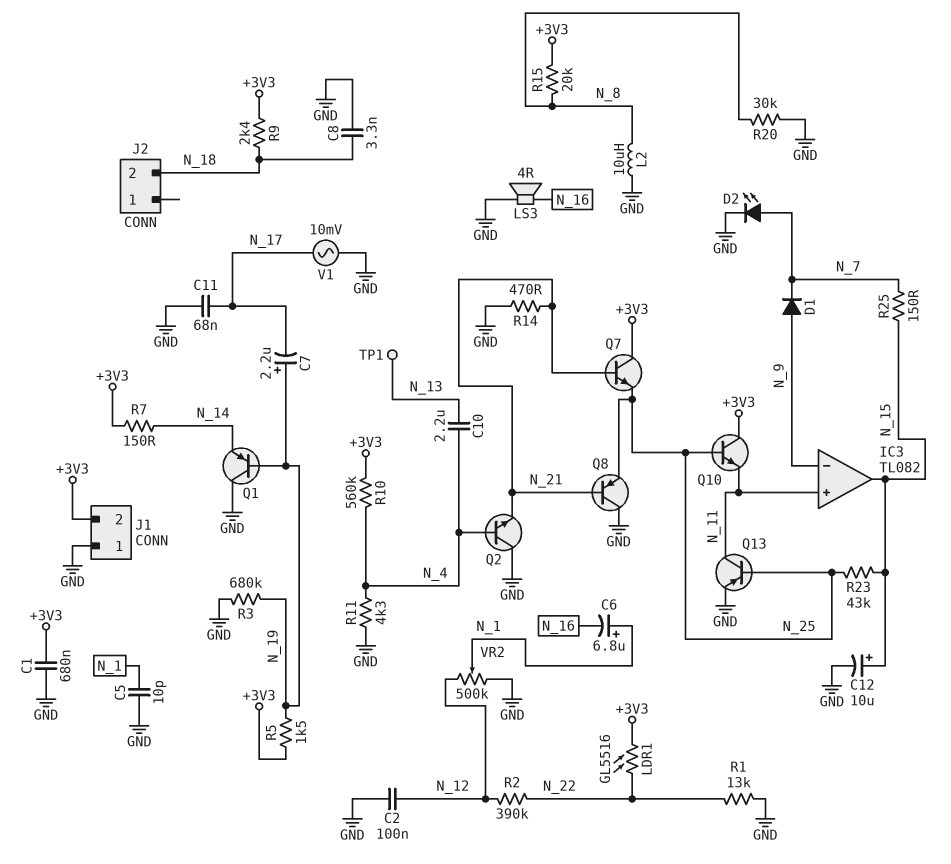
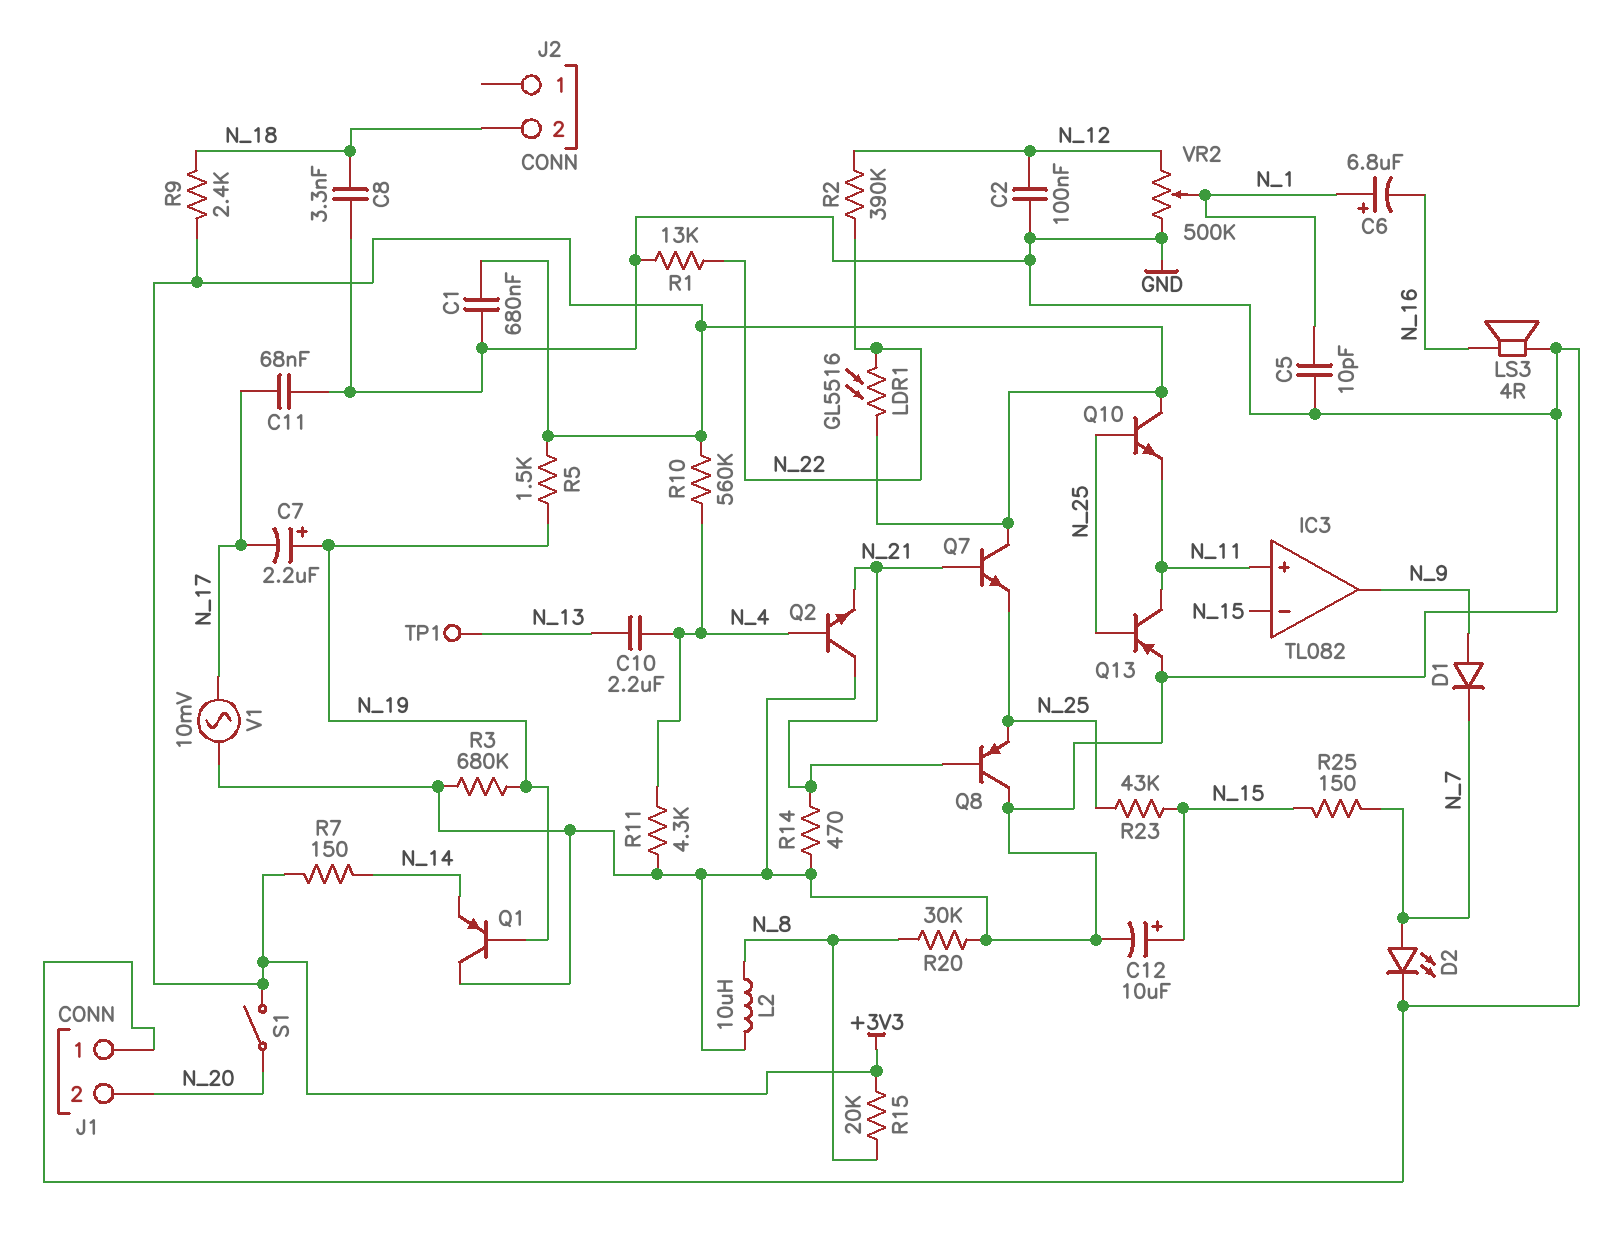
IC3 pin in-: N_9 -> N_15
IC3 pin out: N_15 -> N_9
J1 pin 2: +3V3 -> N_20
S1: none -> switch (+3V3, N_20)

